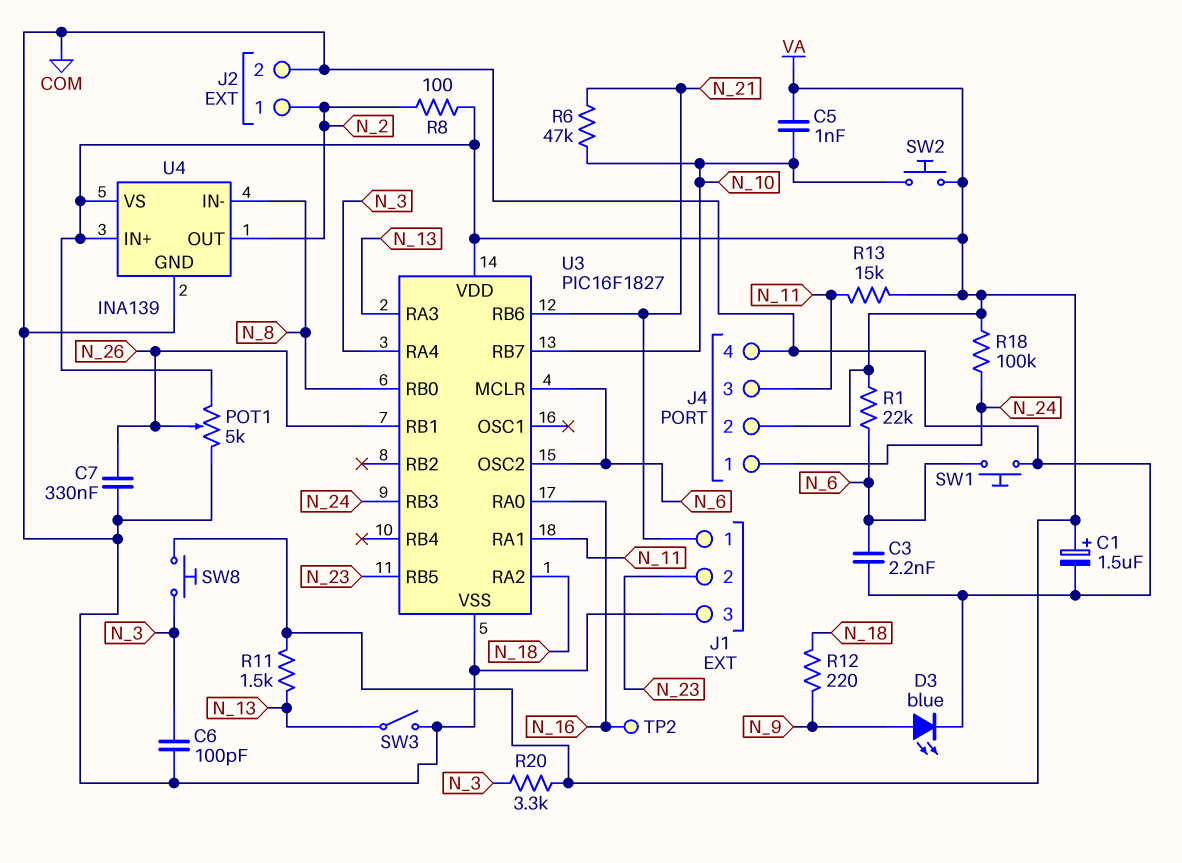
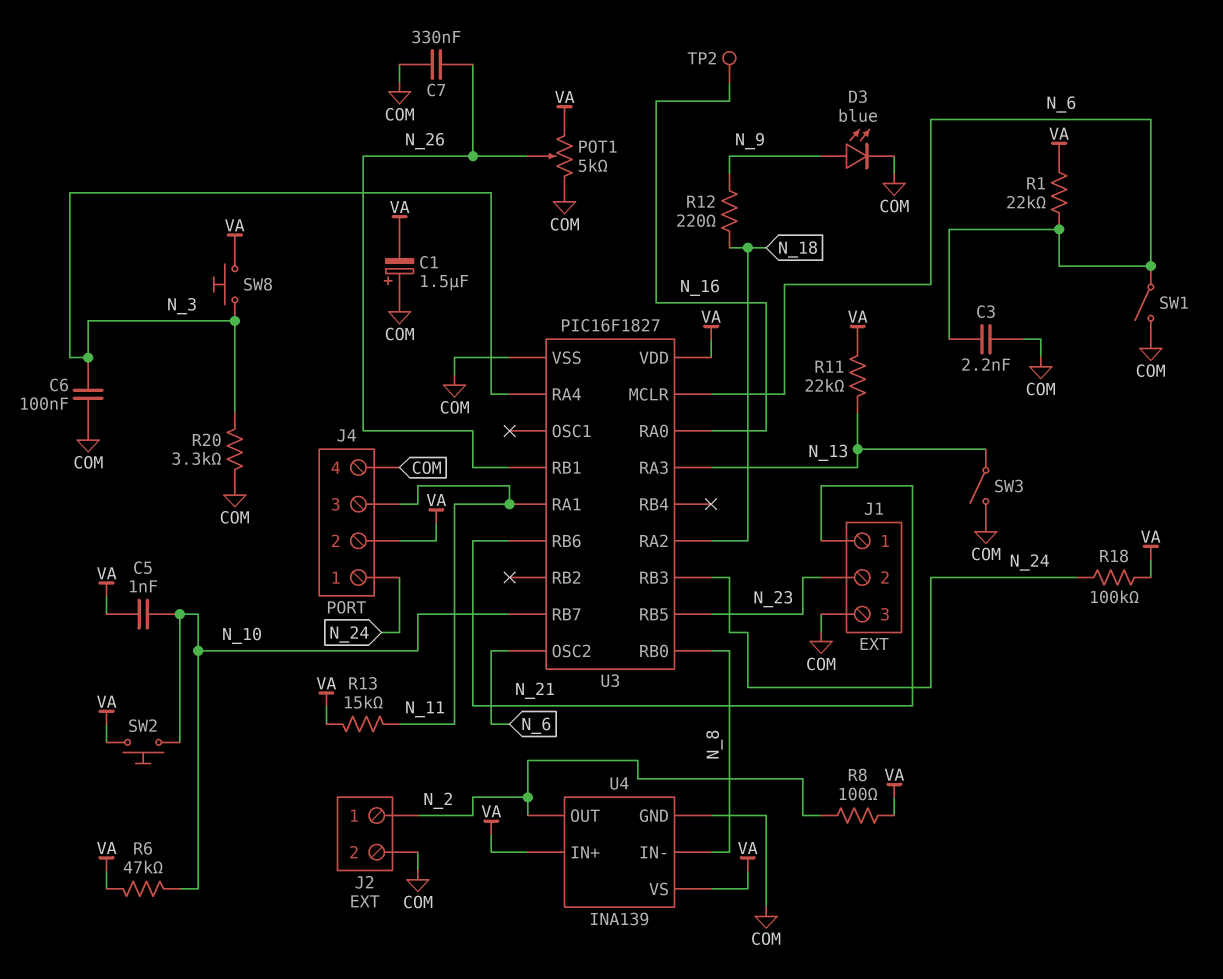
C1: 1.5uF (plus VA, minus COM) -> 1.5uF (plus COM, minus VA)
C6: 100pF (COM, N_3) -> 100nF (COM, N_3)
R6: 47k (N_10, N_21) -> 47k (N_10, VA)
R11: 1.5k (N_13, VA) -> 22k (N_13, VA)
R20: 3.3k (N_3, VA) -> 3.3k (COM, N_3)
SW1: button (COM, N_6) -> switch (COM, N_6)

